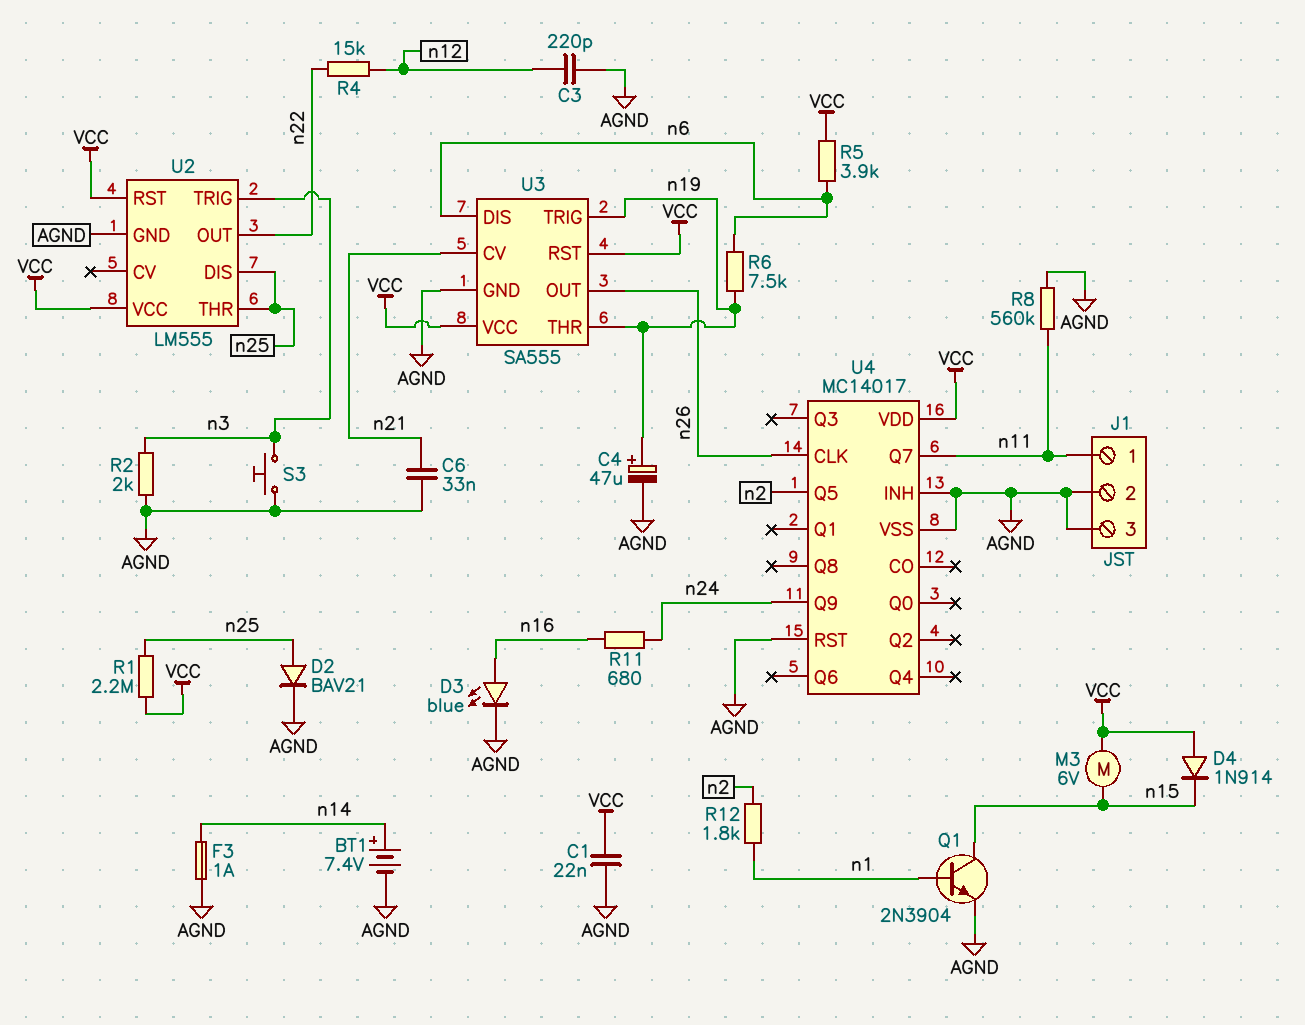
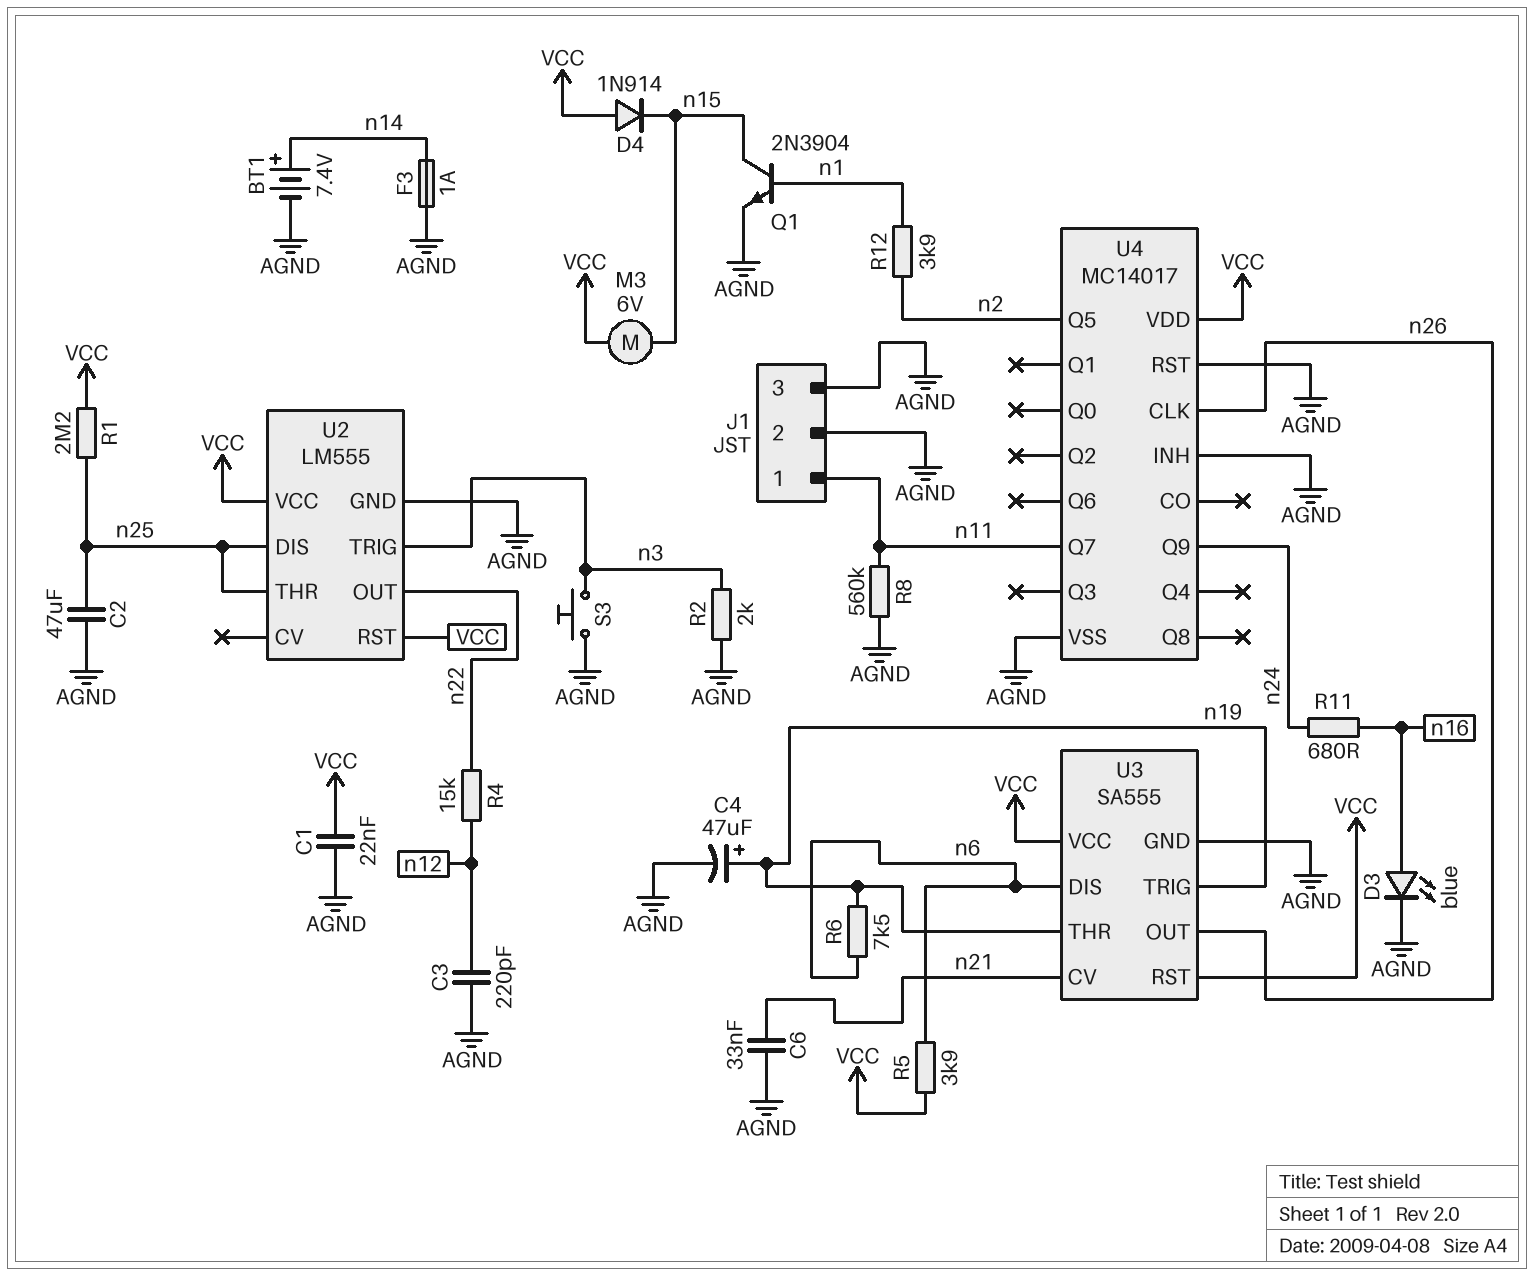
C2: none -> 47uF (AGND, n25)
D2: diode BAV21 (A n25, K AGND) -> none
R12: 1.8k (n1, n2) -> 3.9k (n1, n2)

